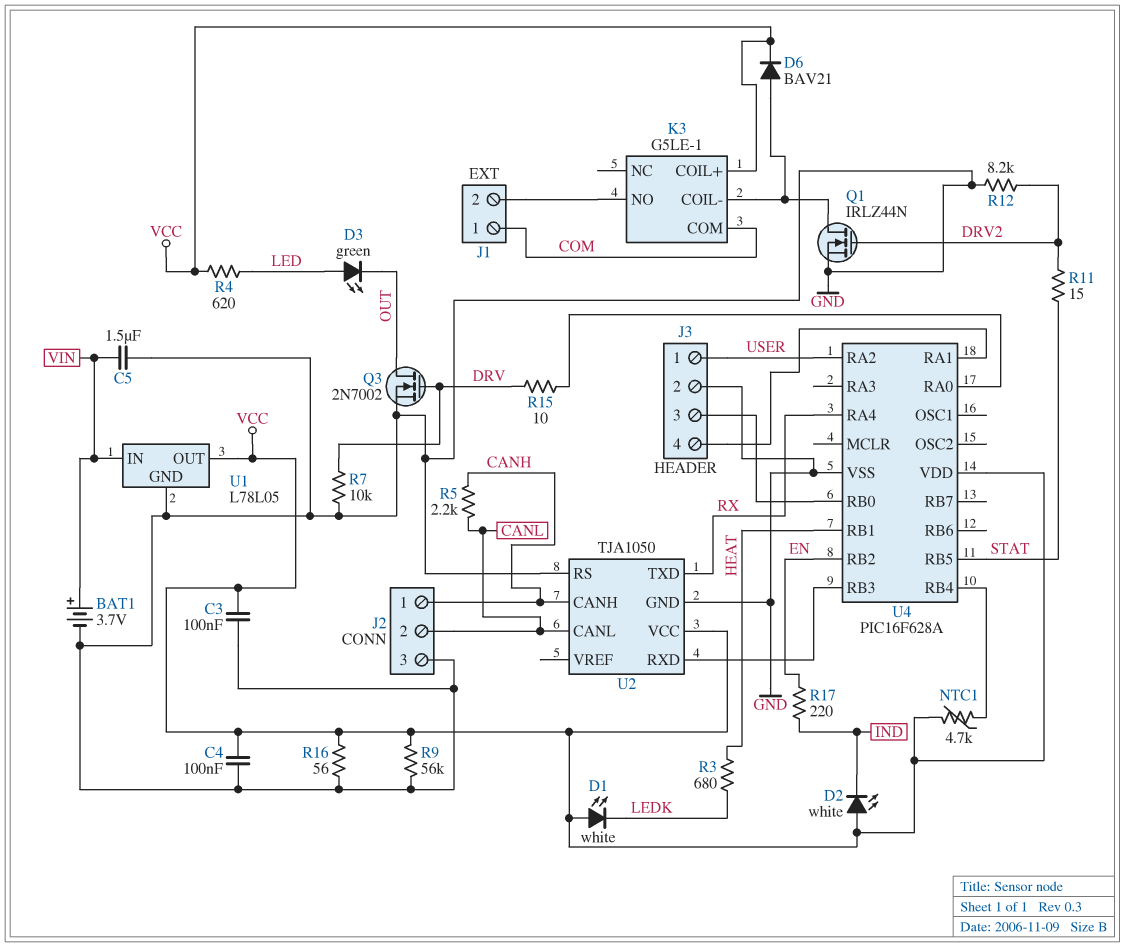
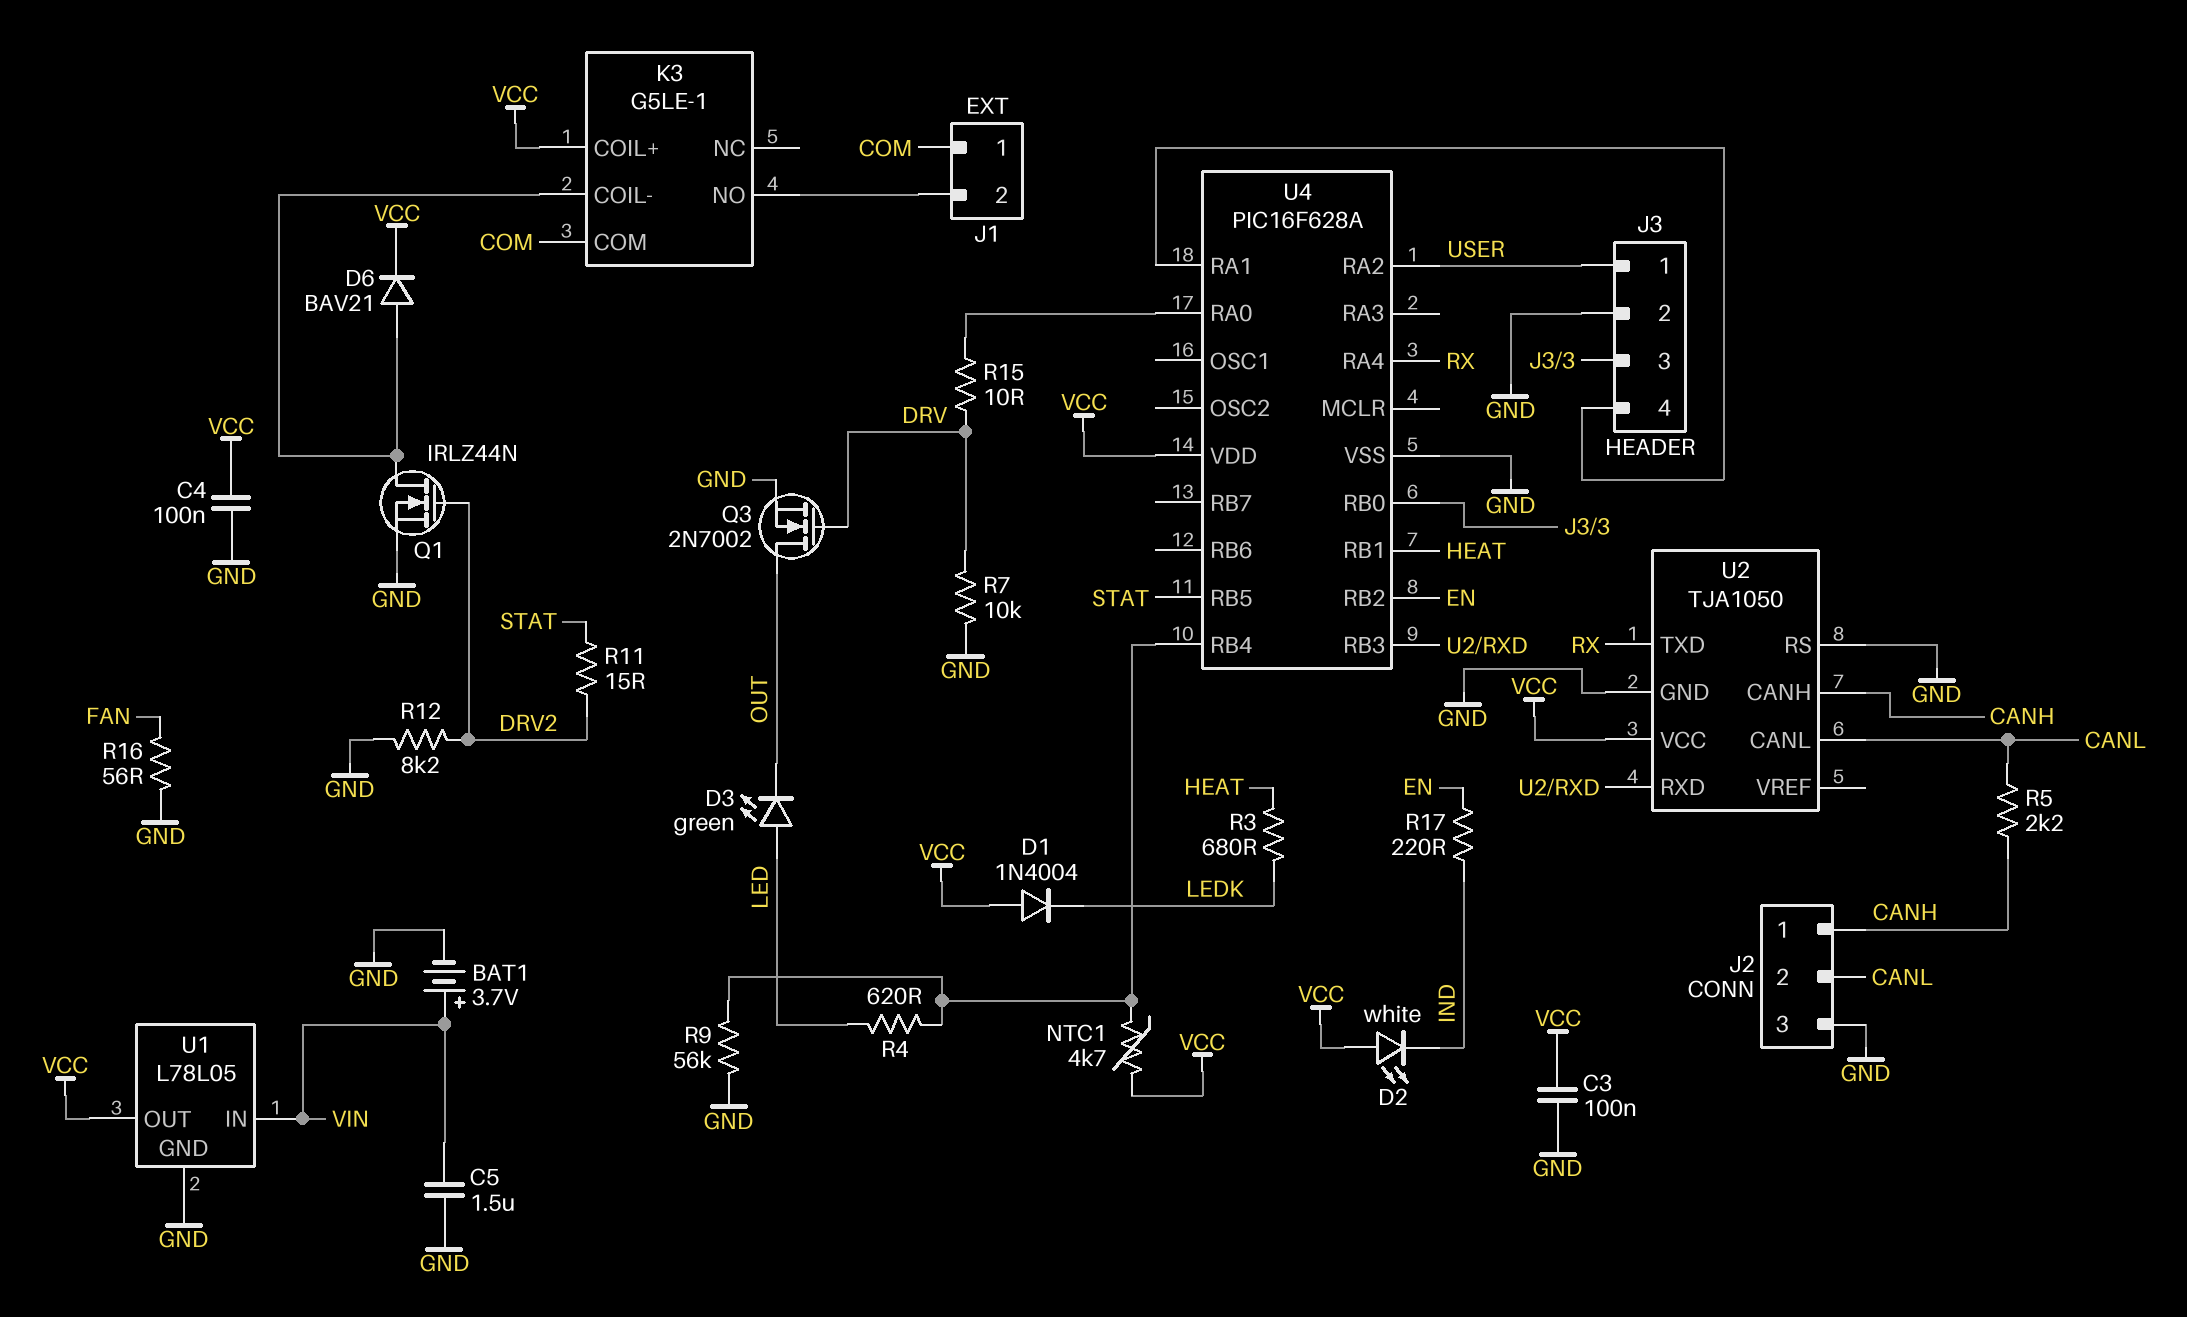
D1: LED white (A VCC, K LEDK) -> diode 1N4004 (A VCC, K LEDK)
R4: 620 (LED, VCC) -> 620 (LED, U4/RB4)
R9: 56k (GND, VCC) -> 56k (GND, U4/RB4)
R16: 56 (GND, VCC) -> 56 (FAN, GND)

